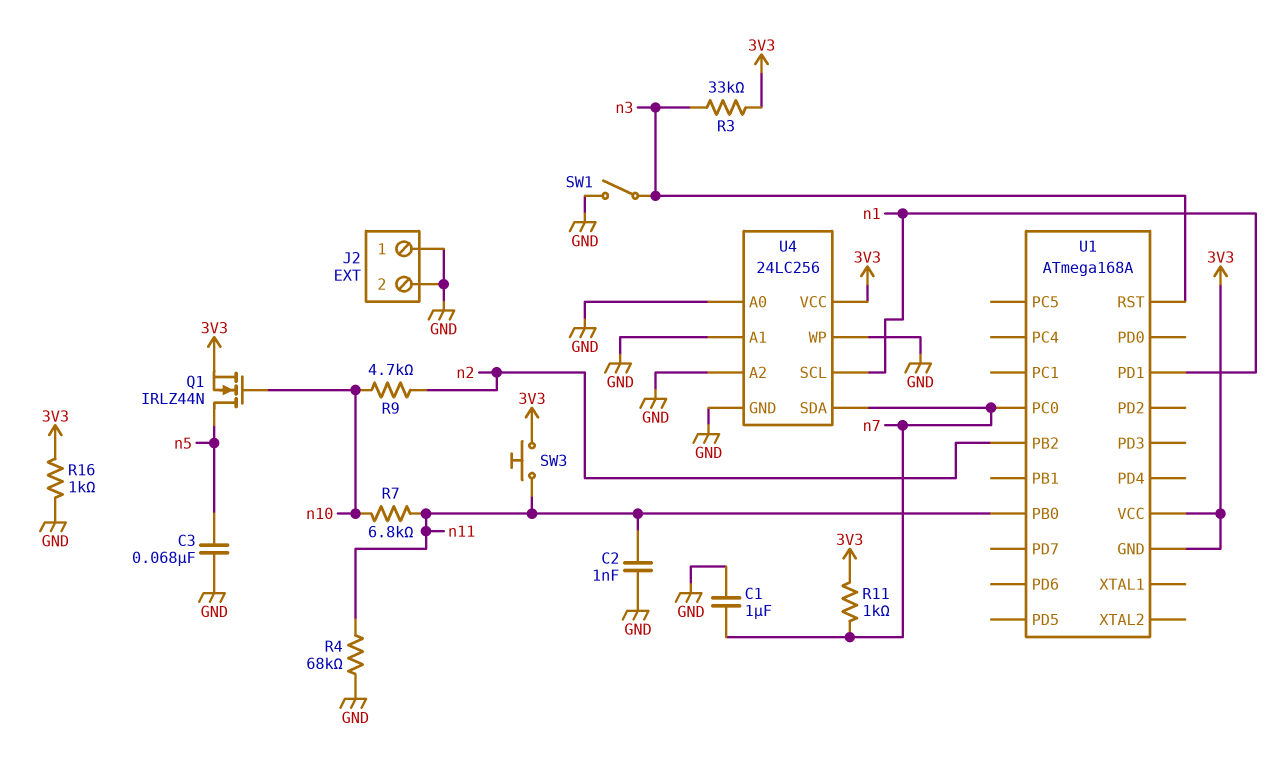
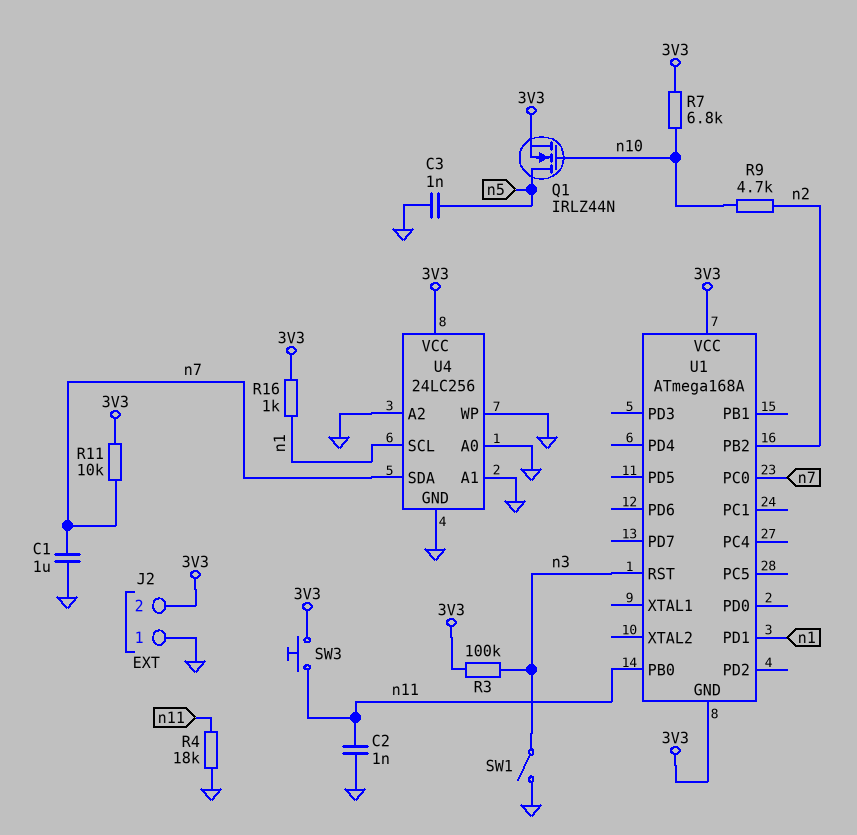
C3: 68nF (GND, n5) -> 1nF (GND, n5)
J2 pin 2: GND -> 3V3
R3: 33k (3V3, n3) -> 100k (3V3, n3)
R4: 68k (GND, n11) -> 18k (GND, n11)
R7: 6.8k (n10, n11) -> 6.8k (3V3, n10)
R11: 1k (3V3, n7) -> 10k (3V3, n7)
R16: 1k (3V3, GND) -> 1k (3V3, n1)

